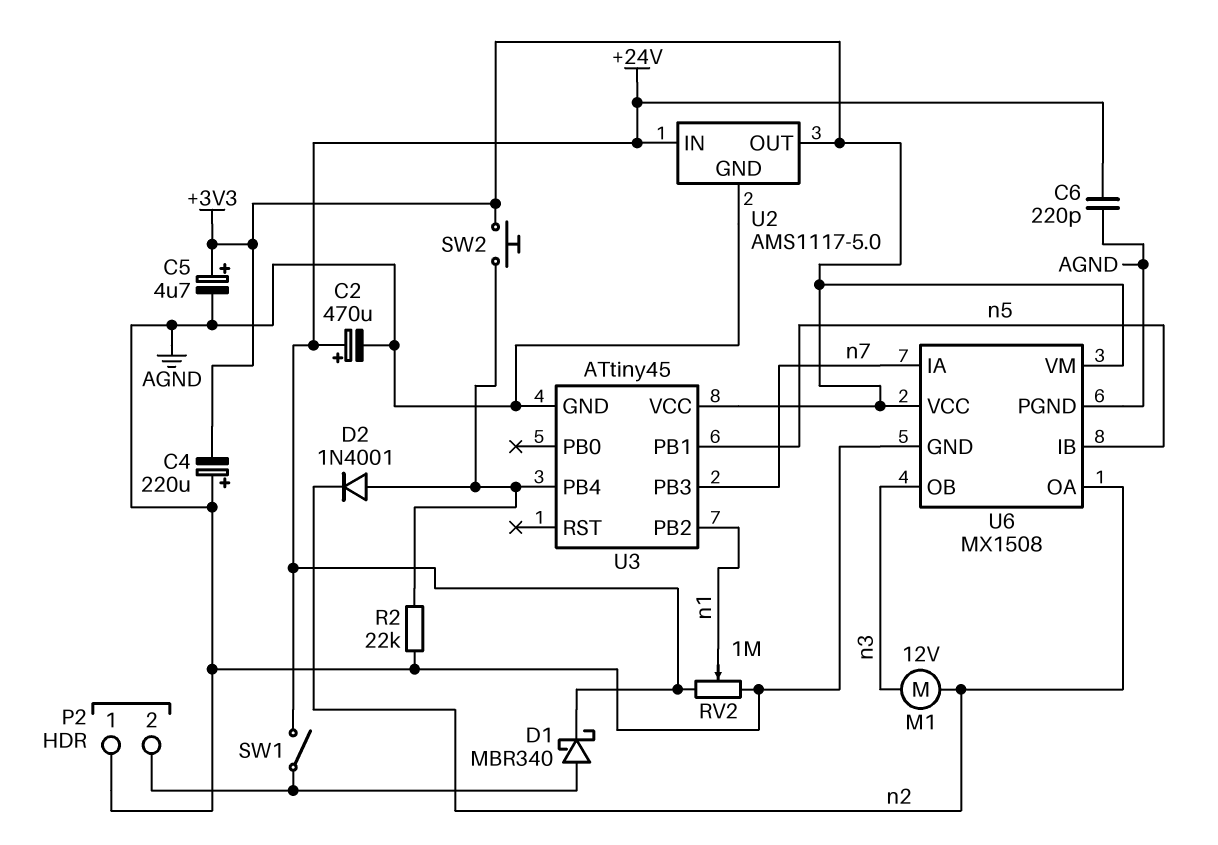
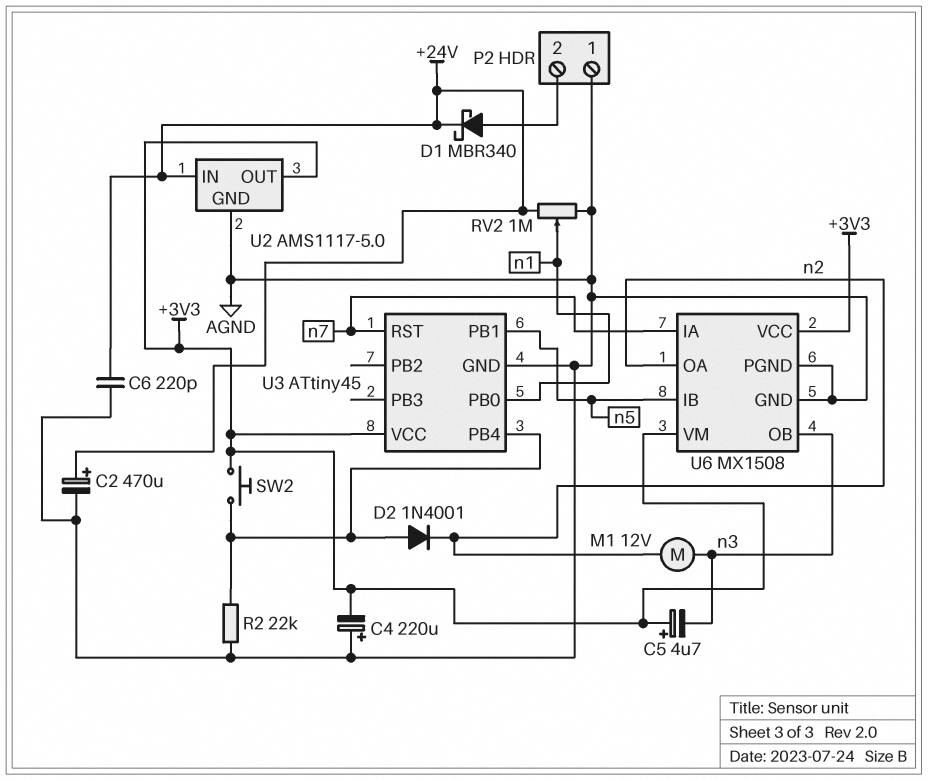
C5: 4.7uF (plus +3V3, minus AGND) -> 4.7uF (plus +3V3, minus n3)
SW1: switch (+24V, P2/2) -> none
U3 pin PB0: none -> n1
U3 pin PB2: n1 -> none
U3 pin PB3: n7 -> none
U3 pin RST: none -> n7

